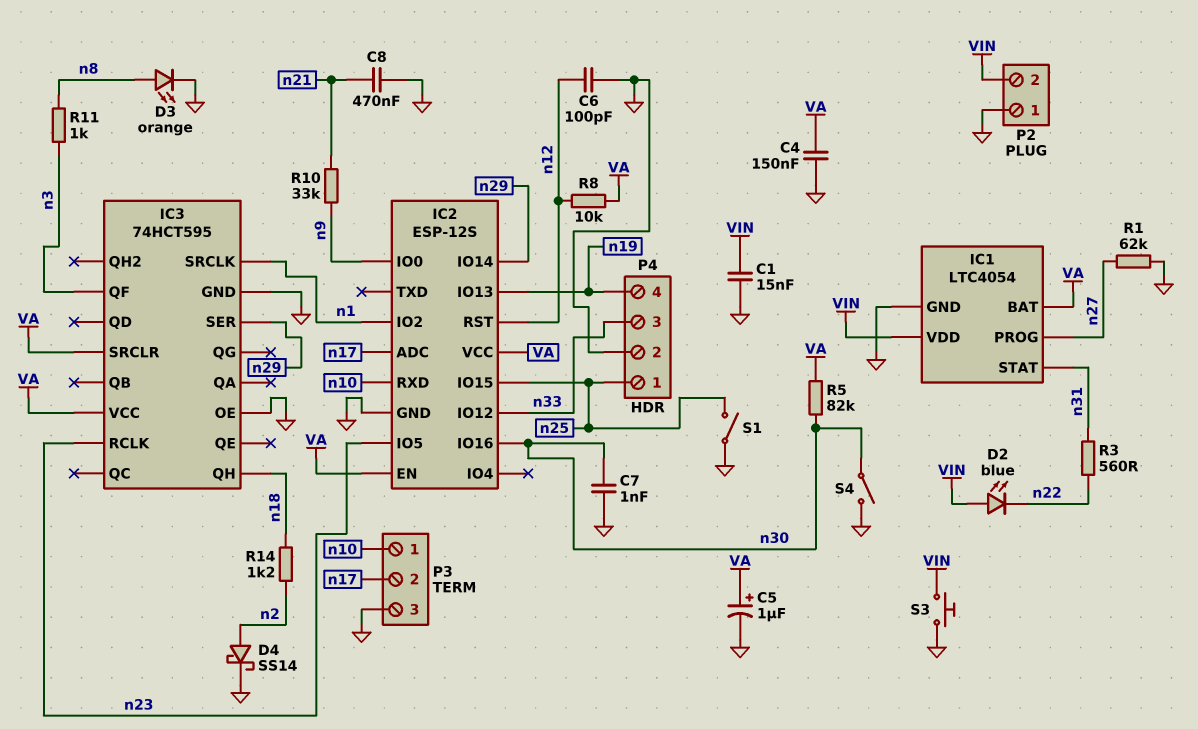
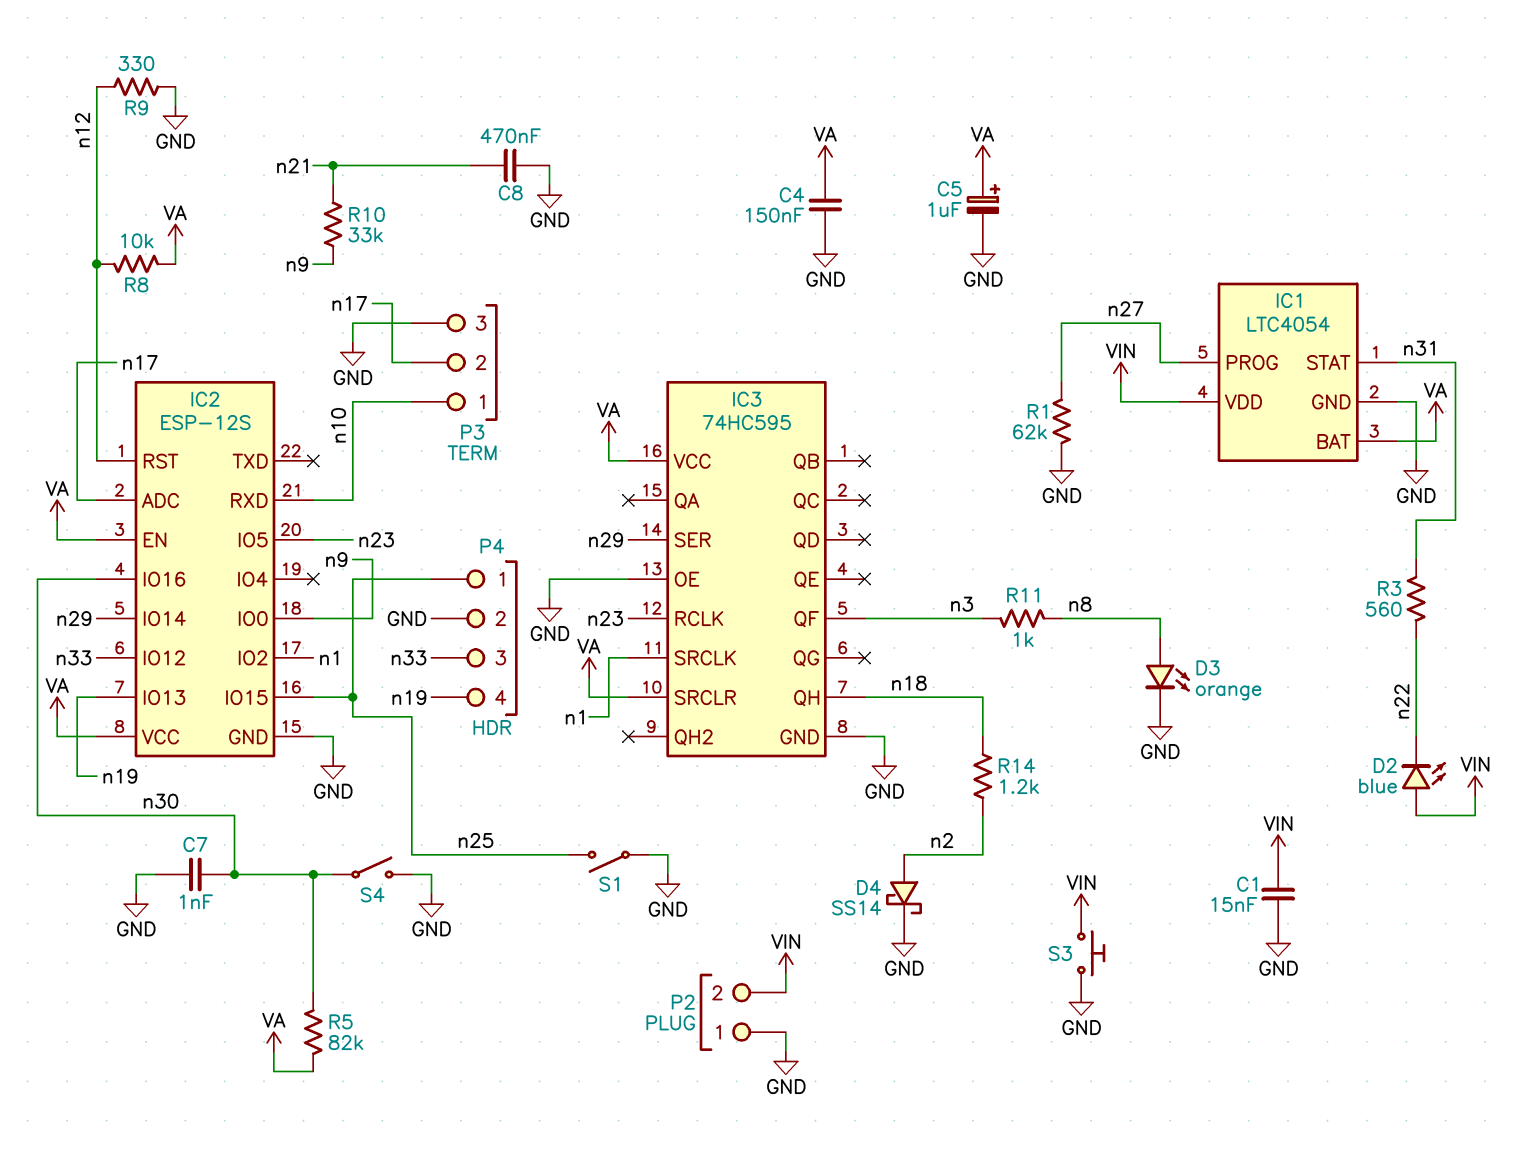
C6: 100pF (GND, n12) -> none
IC3: 74HCT595 -> 74HC595
R9: none -> 330 (GND, n12)

